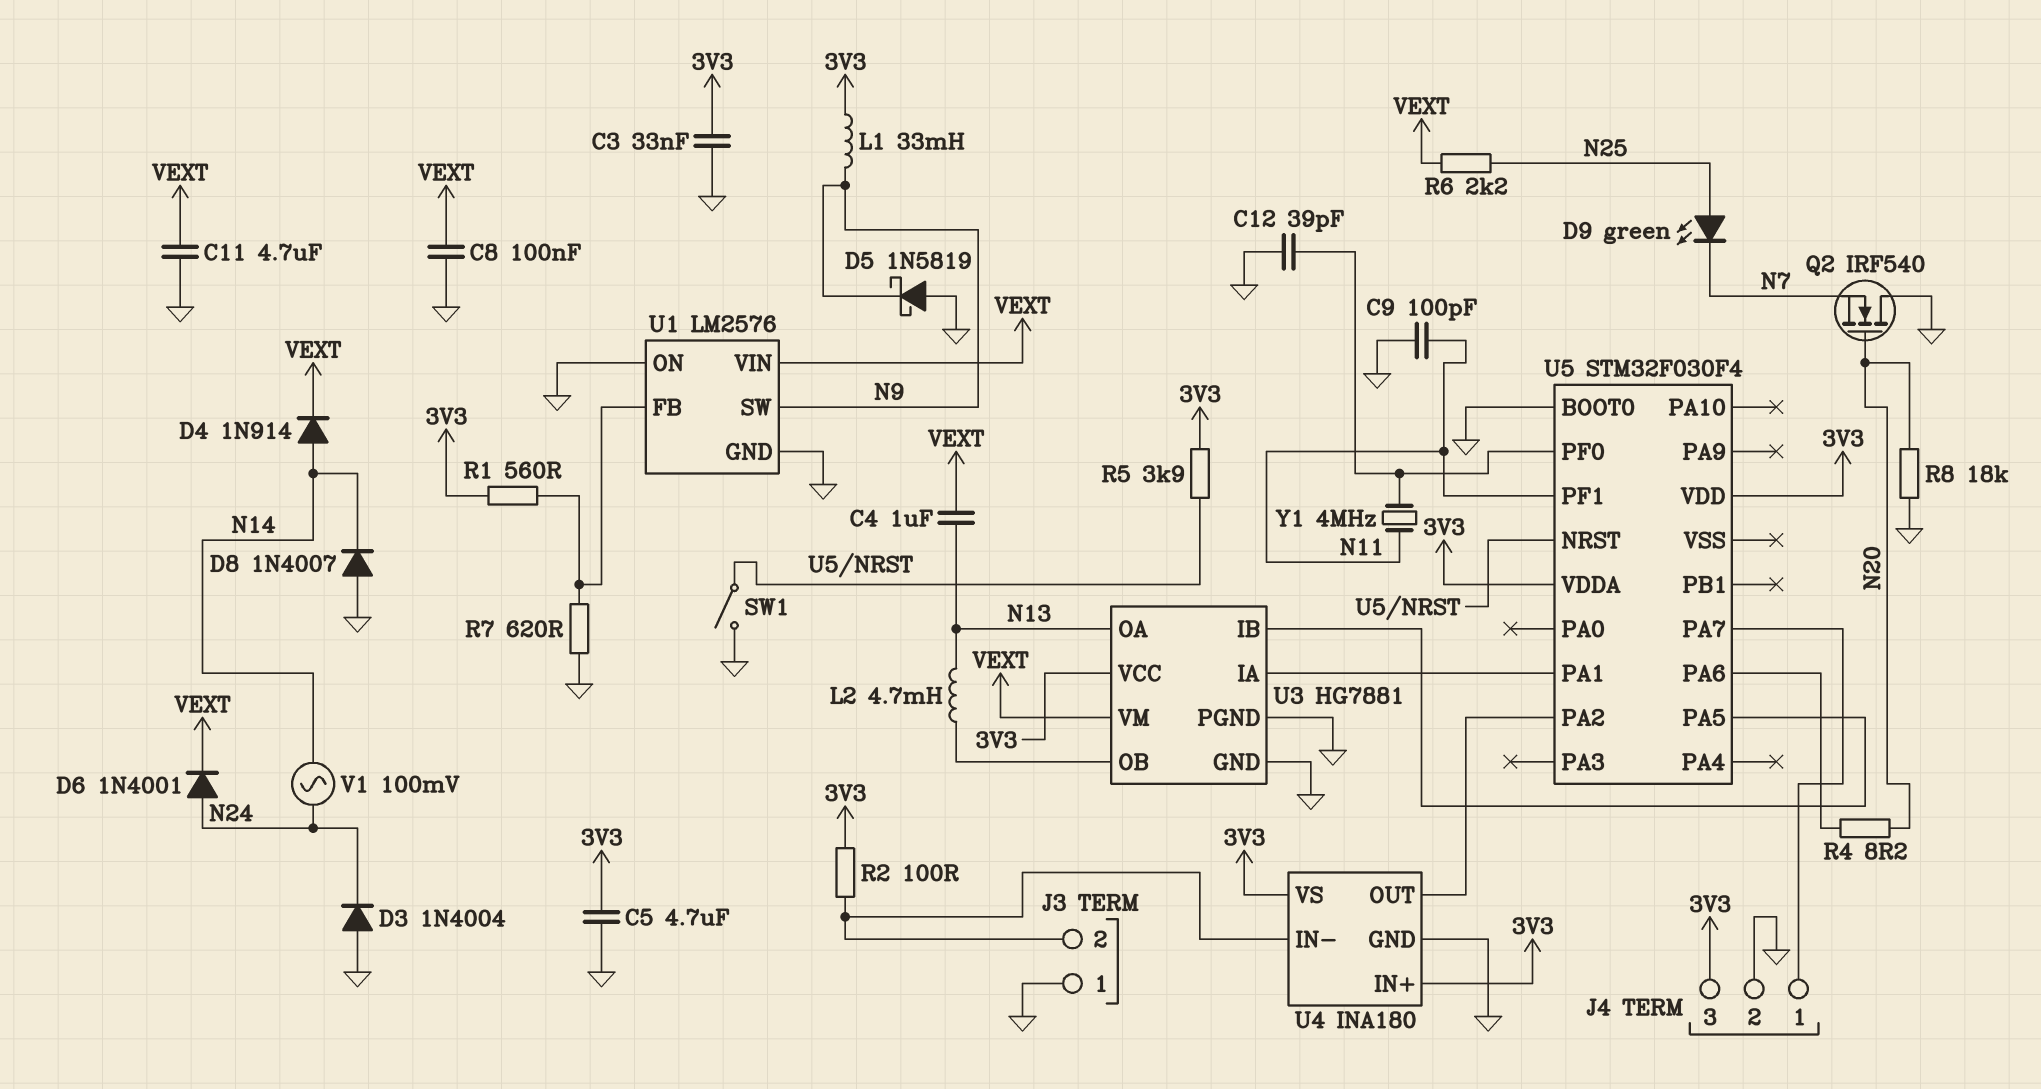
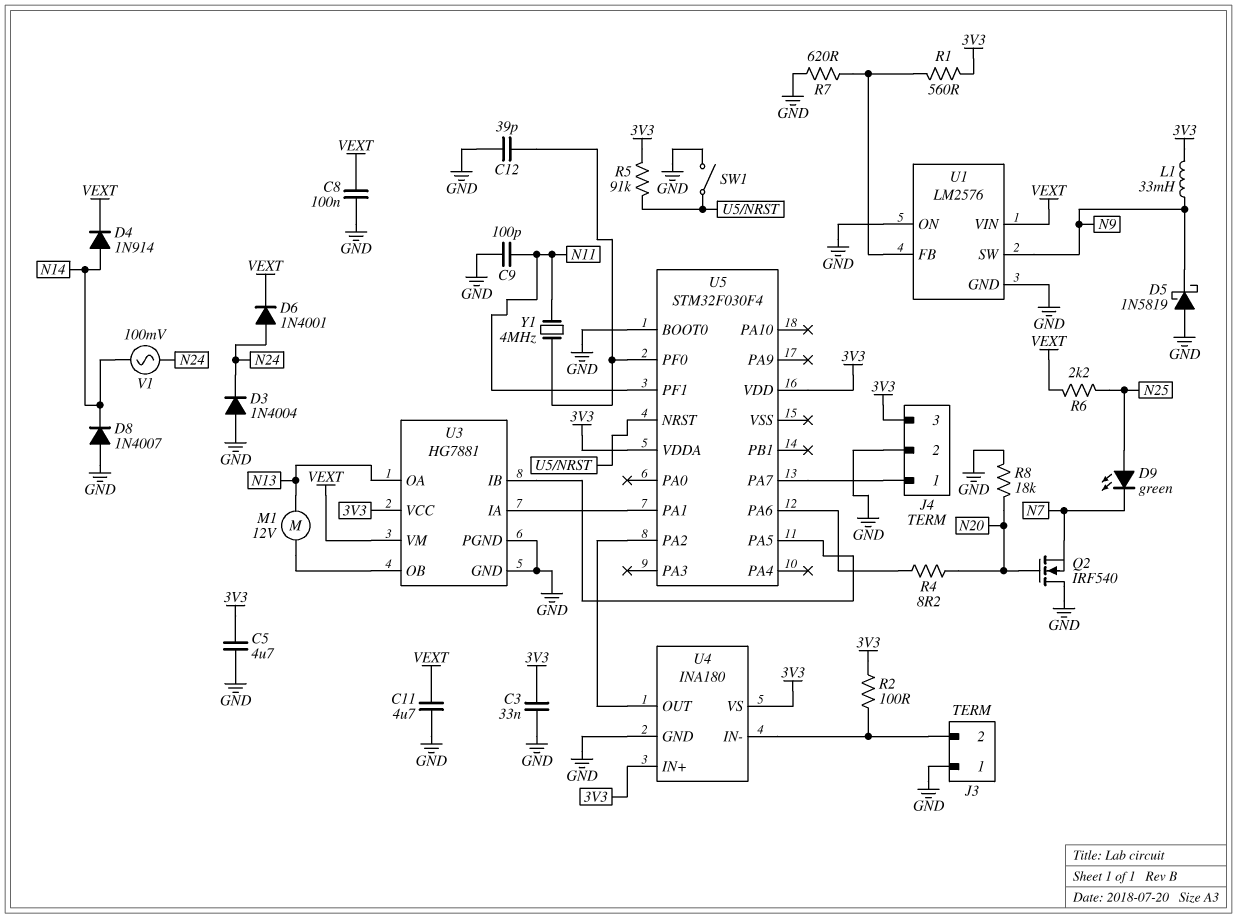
C4: 1uF (N13, VEXT) -> none
L2: 4.7mH (N13, U3/OB) -> none
M1: none -> motor 12V (N13, U3/OB)
R5: 3.9k (3V3, U5/NRST) -> 91k (3V3, U5/NRST)

